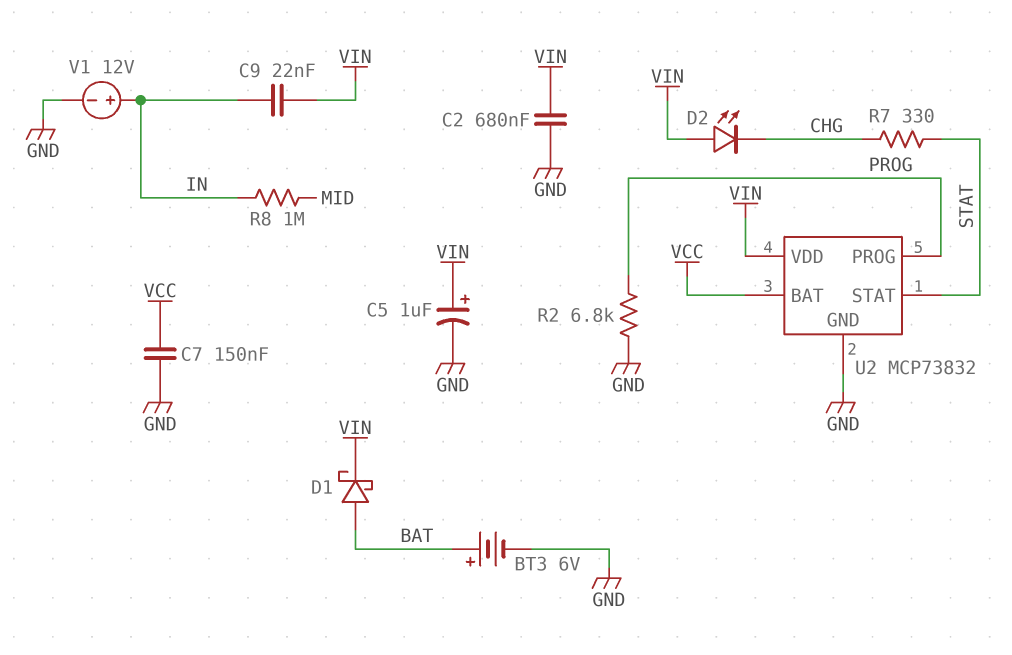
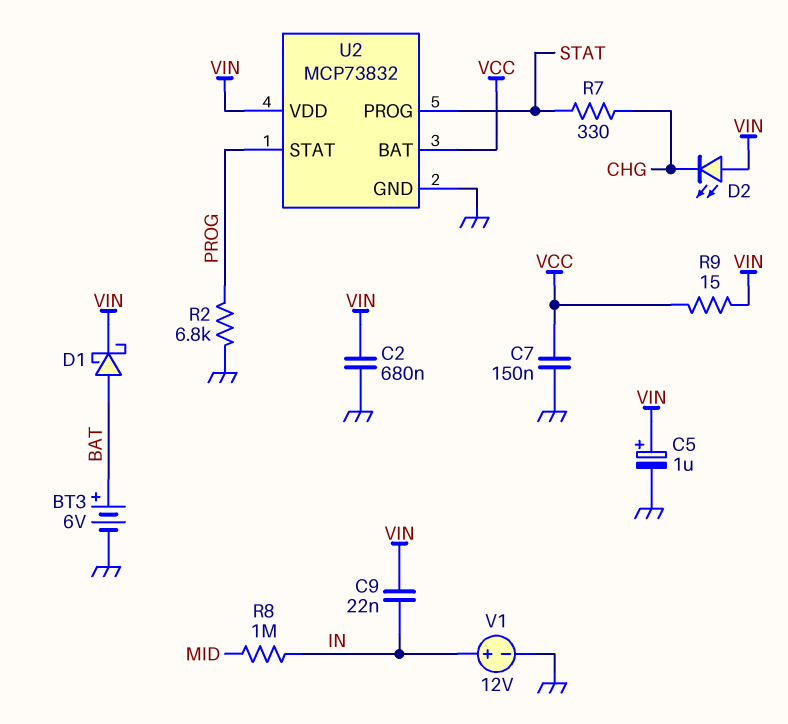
R9: none -> 15 (VCC, VIN)
U2 pin PROG: PROG -> STAT
U2 pin STAT: STAT -> PROG

